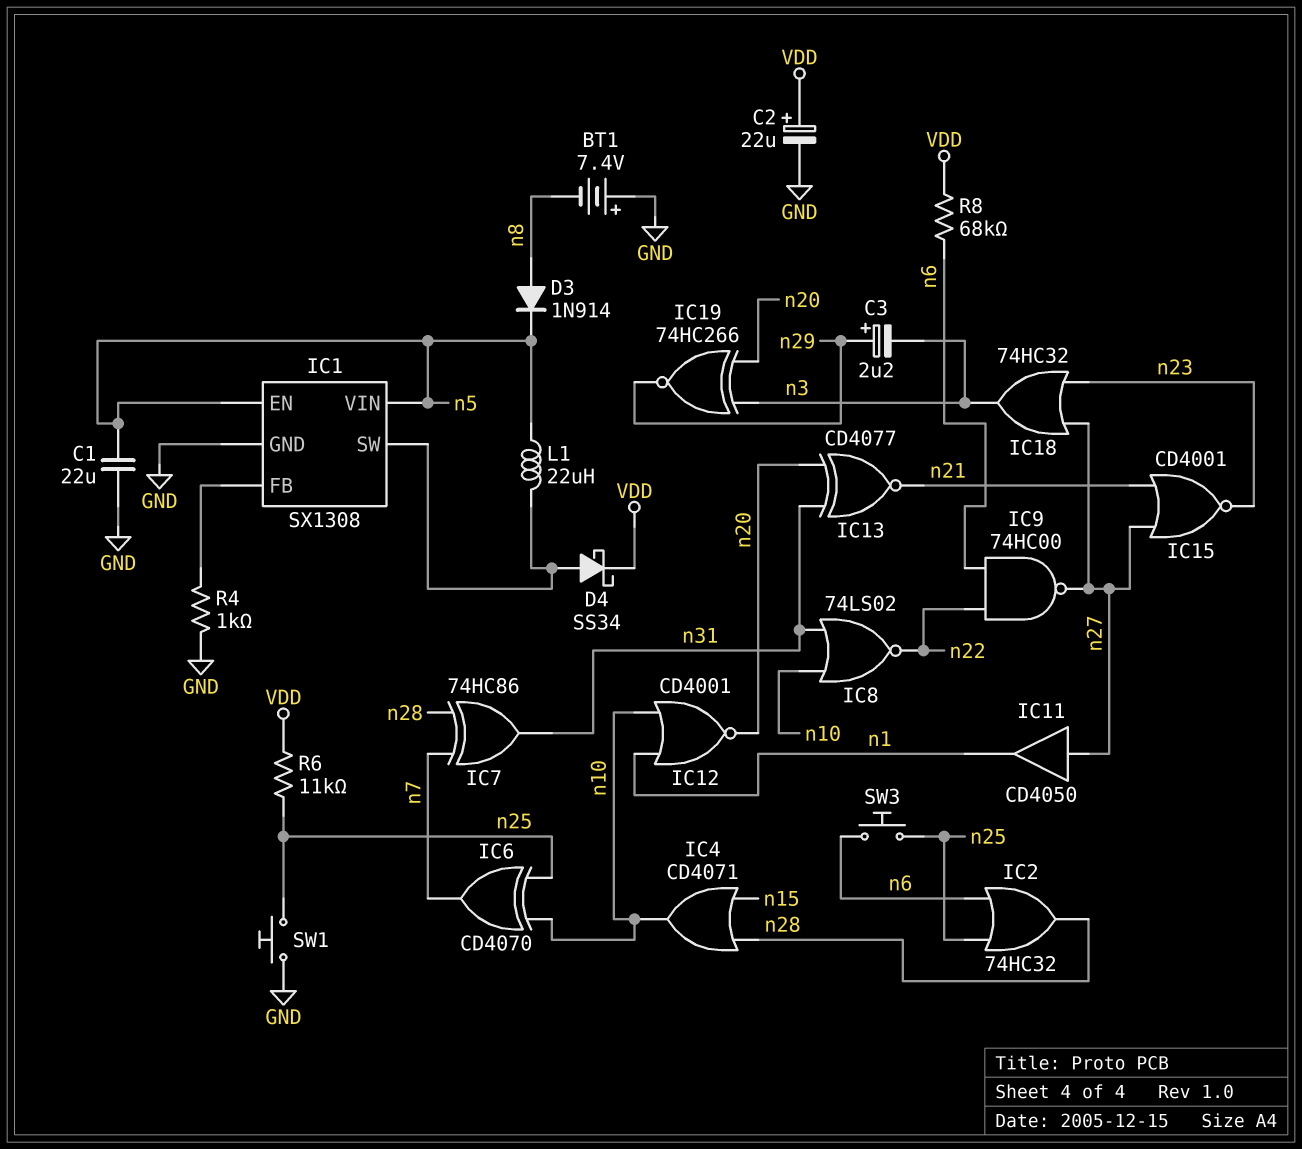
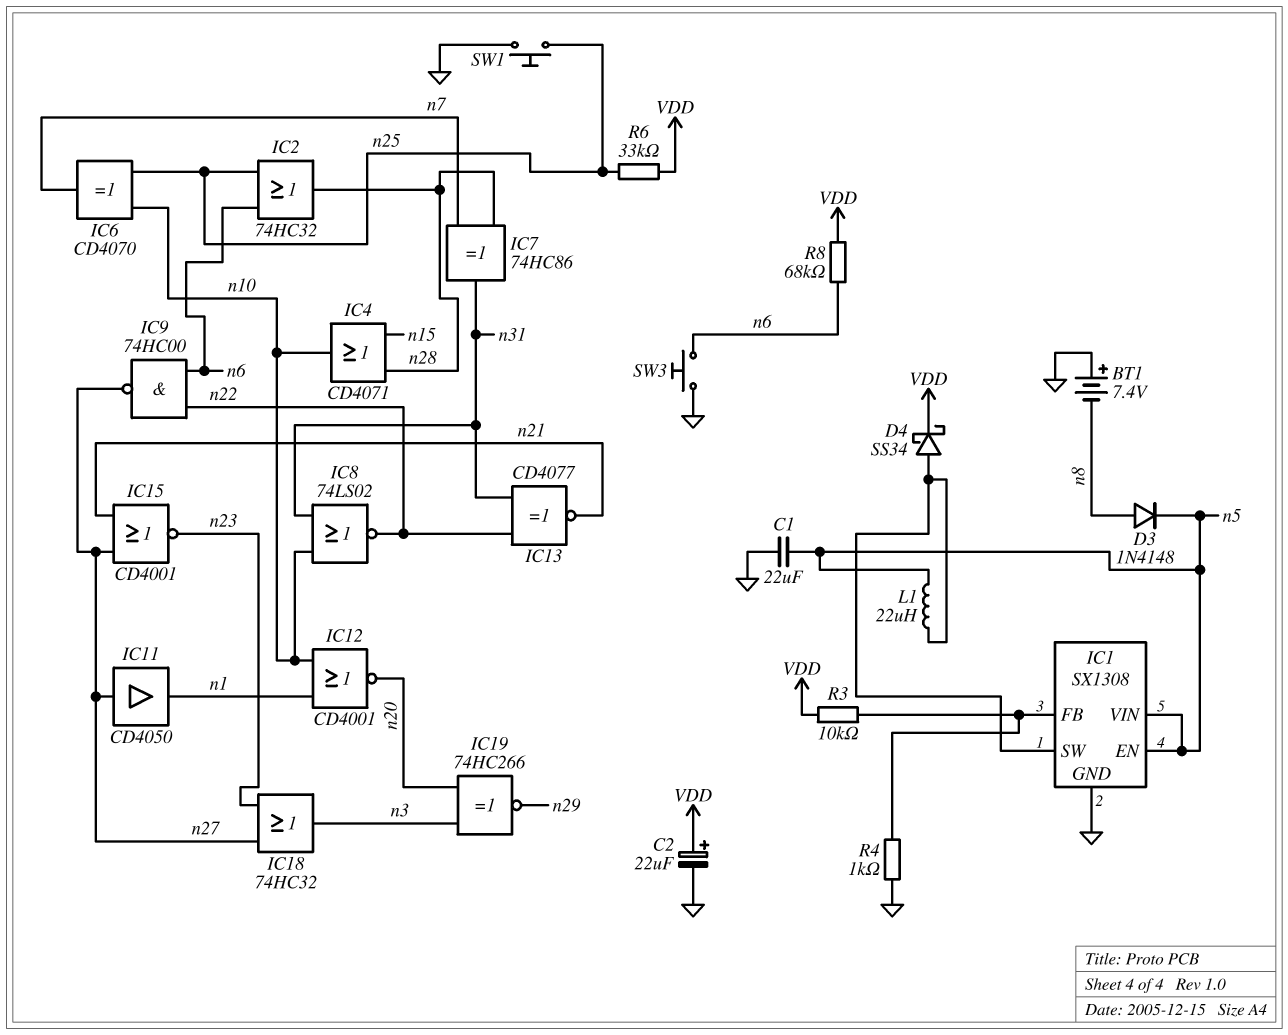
C3: 2.2uF (plus n29, minus n3) -> none
D3: diode 1N914 (A n8, K n5) -> diode 1N4148 (A n8, K n5)
IC13: XNOR CD4077 (in n20, in n31, out n21) -> XNOR CD4077 (in n22, in n31, out n21)
R3: none -> 10k (IC1/FB, VDD)
R6: 11k (VDD, n25) -> 33k (VDD, n25)
SW3: button (n6, n25) -> button (GND, n6)

